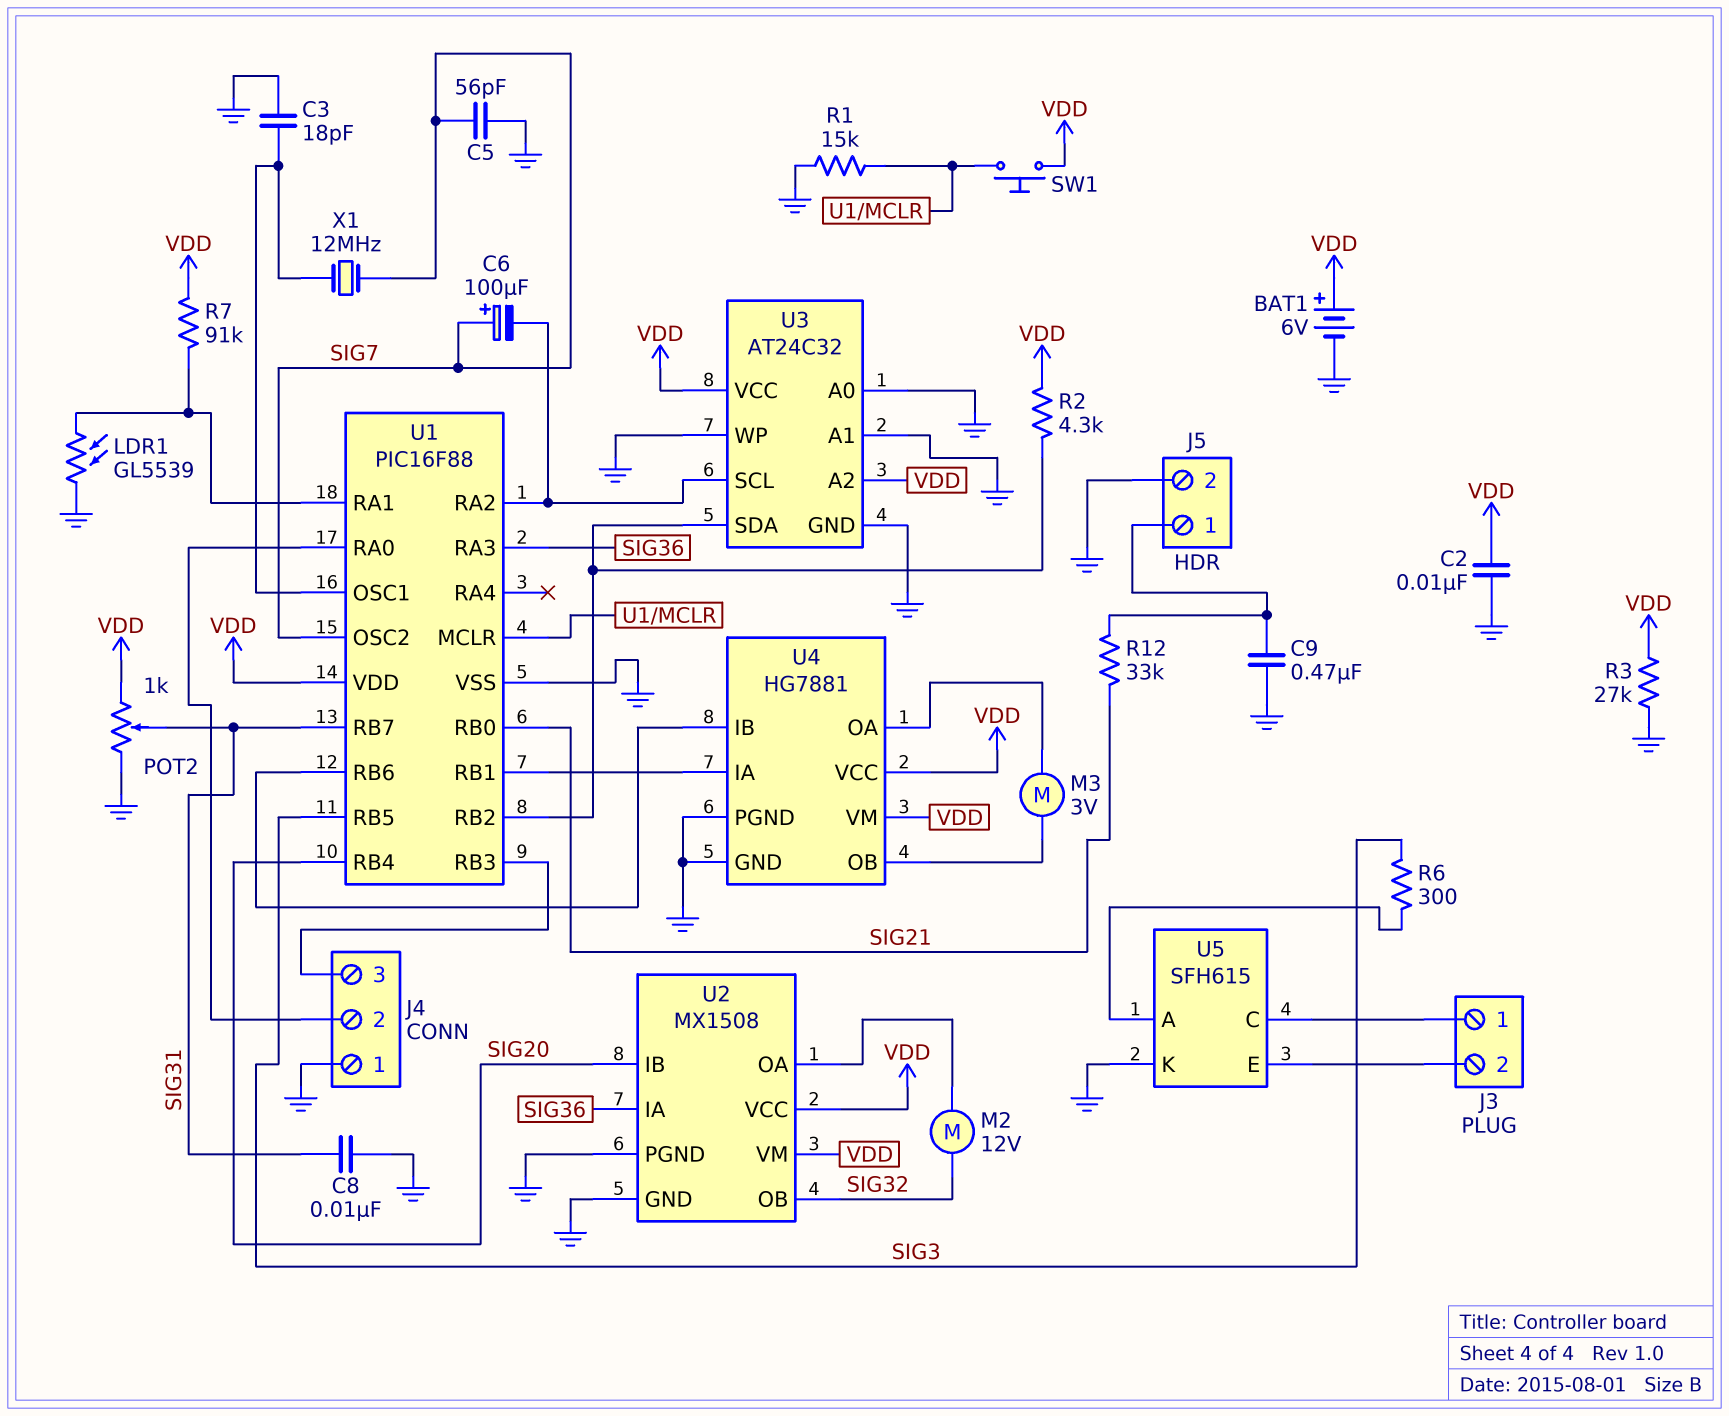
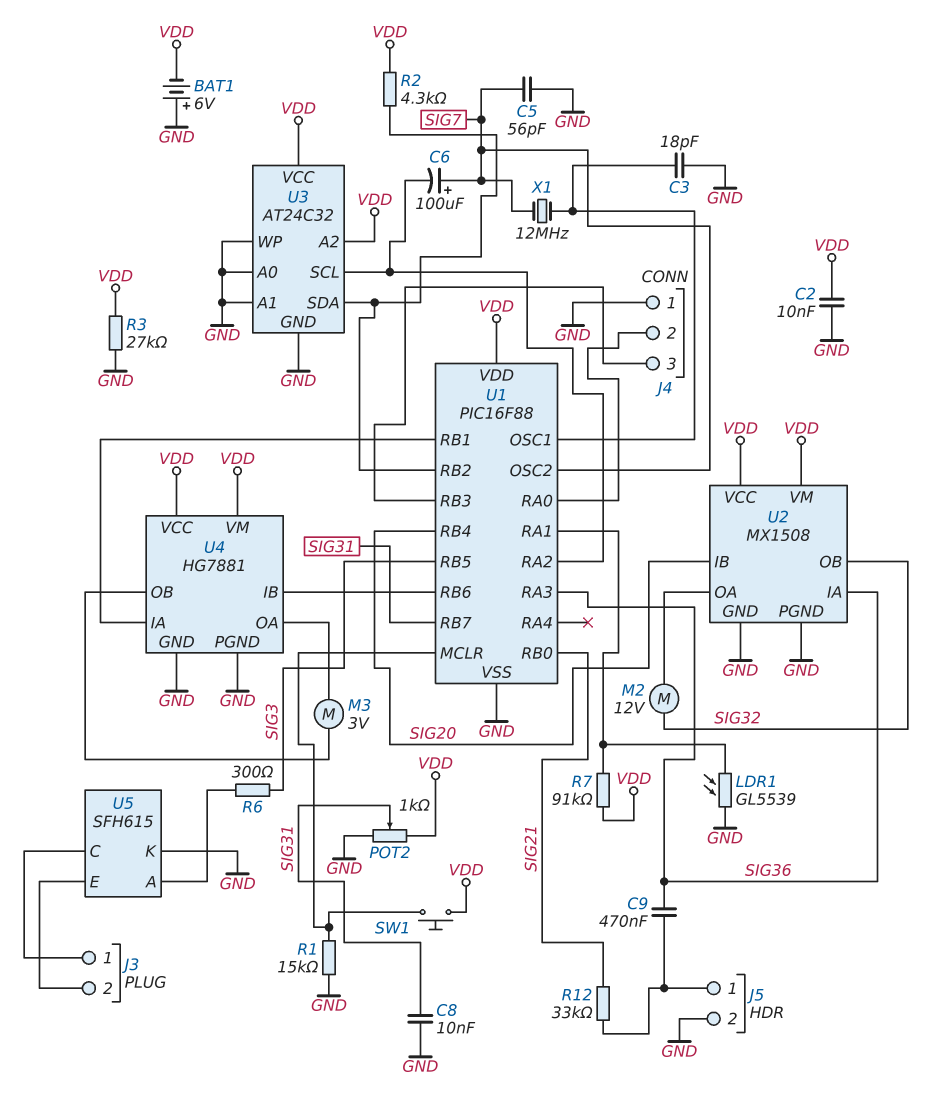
BAT1: 6V (plus VDD, minus GND) -> 6V (plus GND, minus VDD)
C9: 470nF (GND, J5/1) -> 470nF (J5/1, SIG36)

